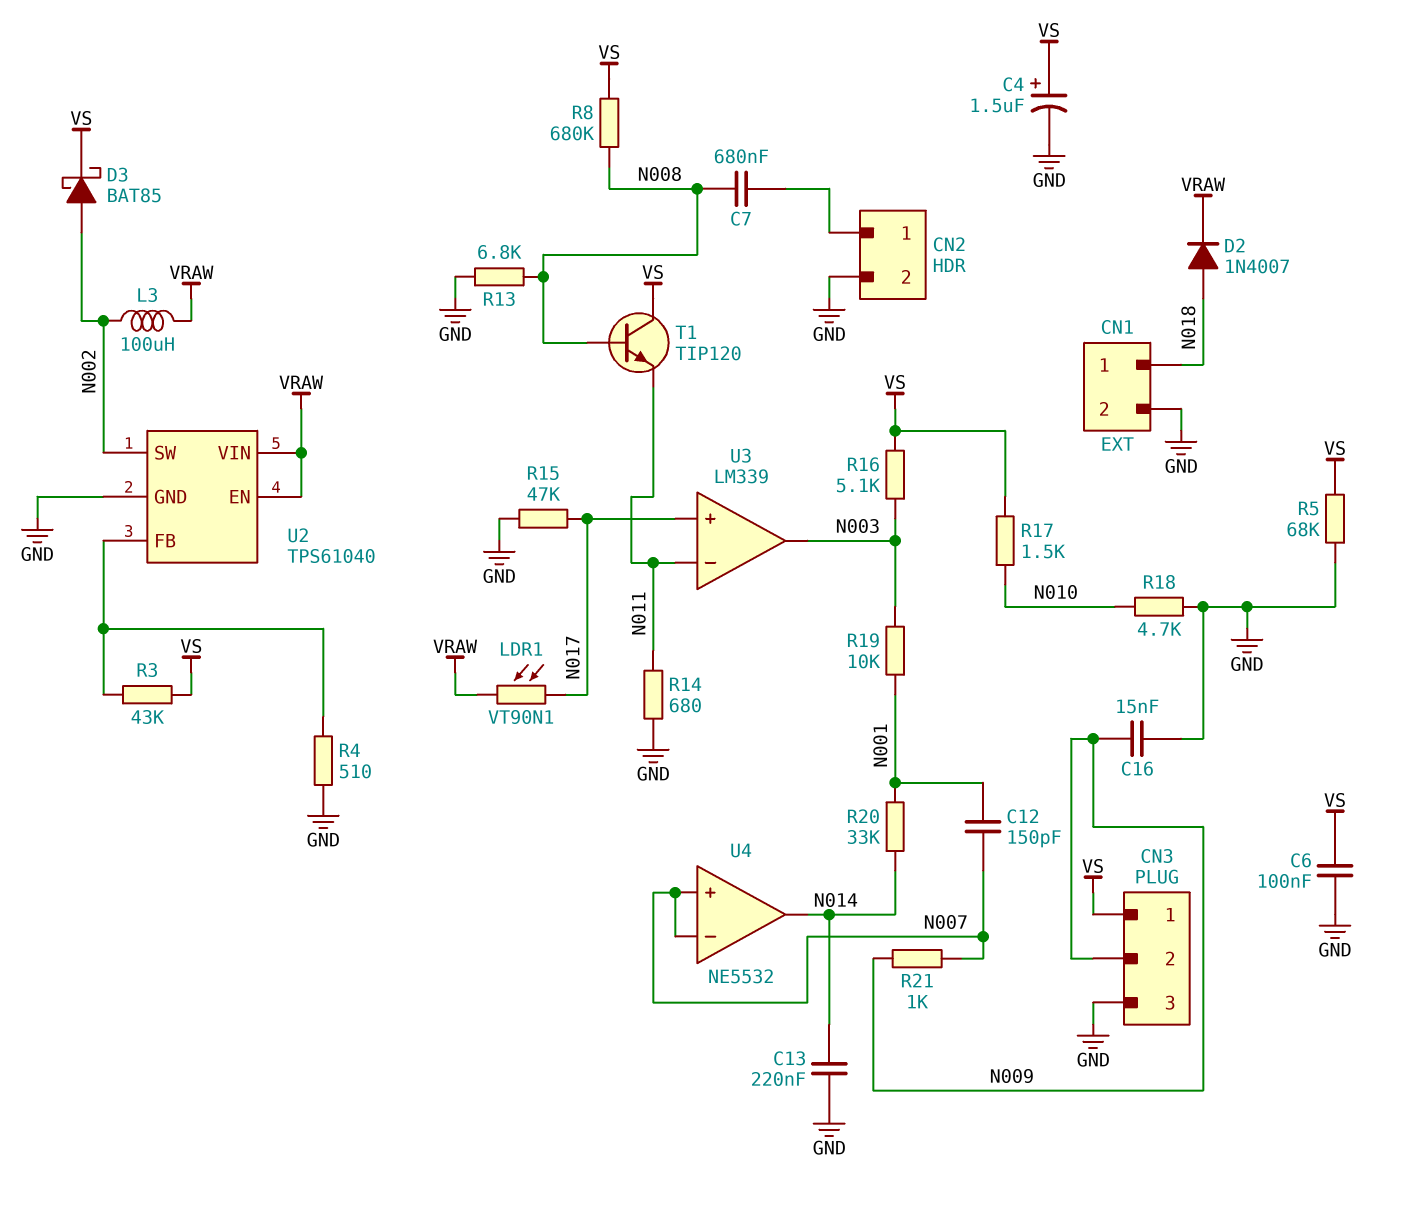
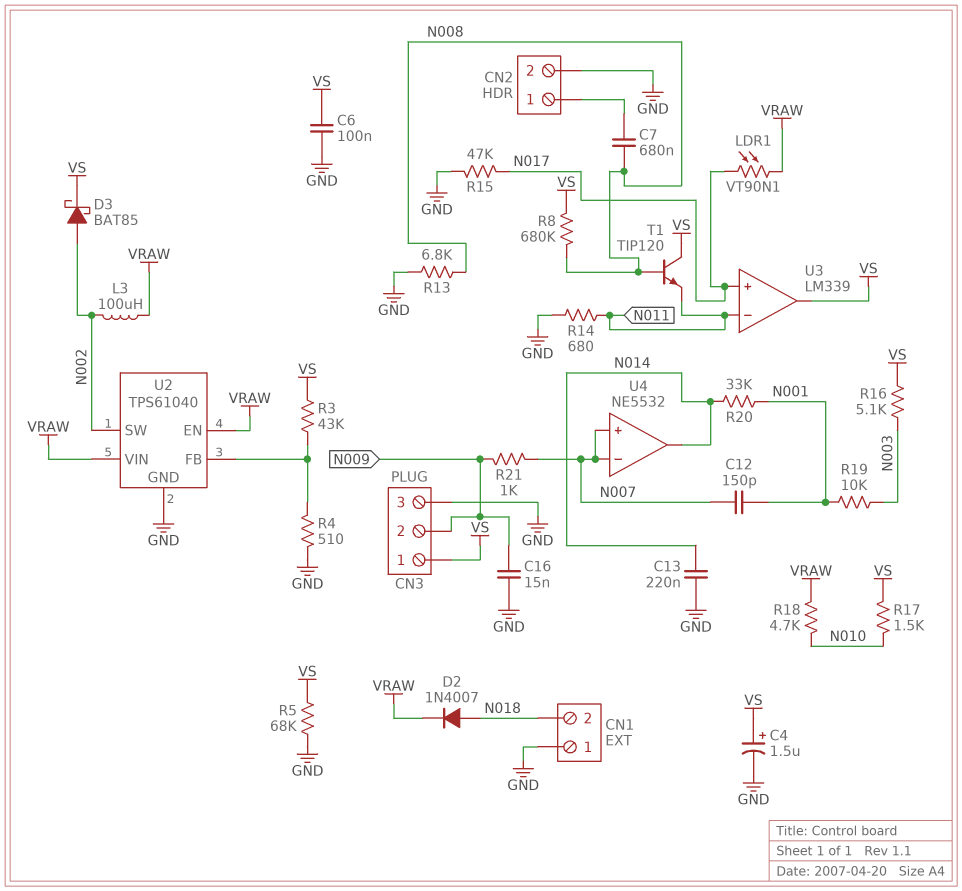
CN1 pin 1: N018 -> GND
CN1 pin 2: GND -> N018
R18: 4.7k (GND, N010) -> 4.7k (N010, VRAW)
U3 pin out: N003 -> VS

